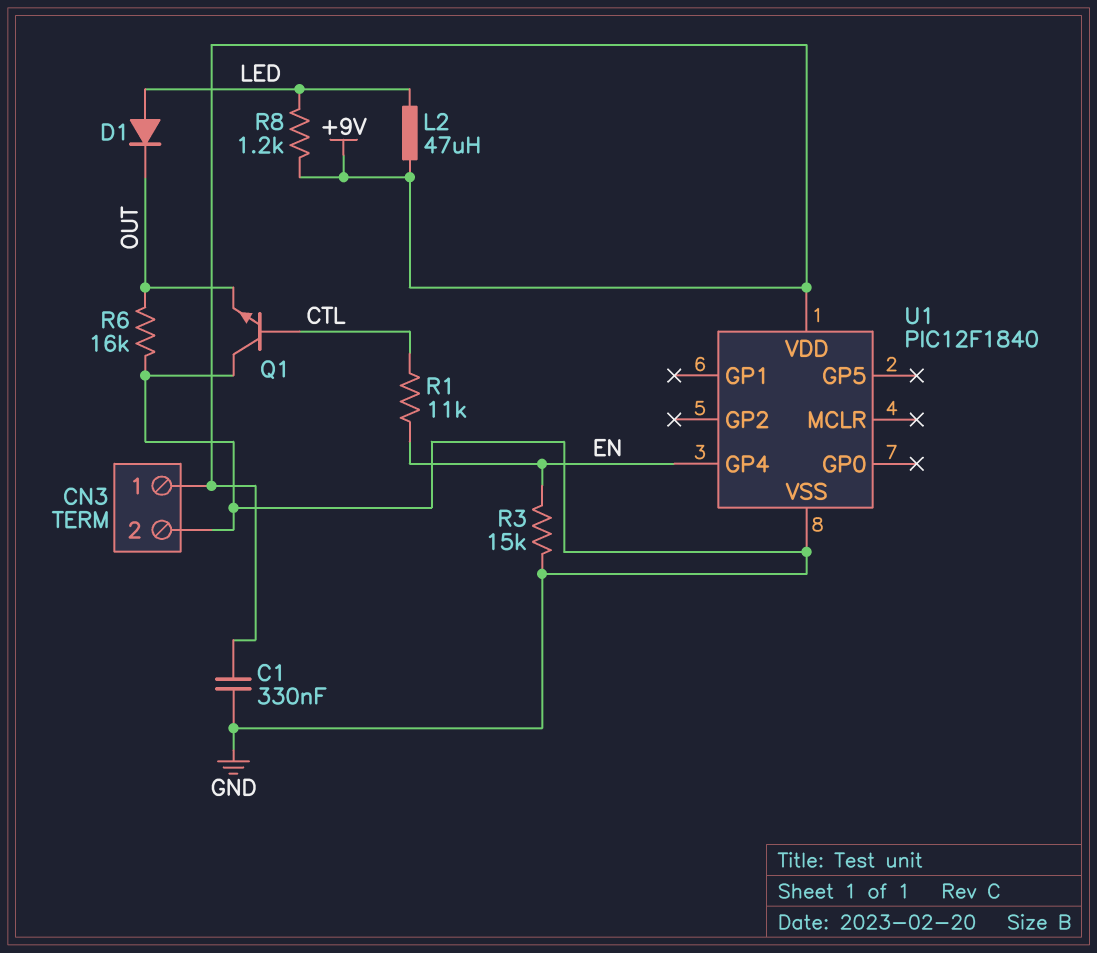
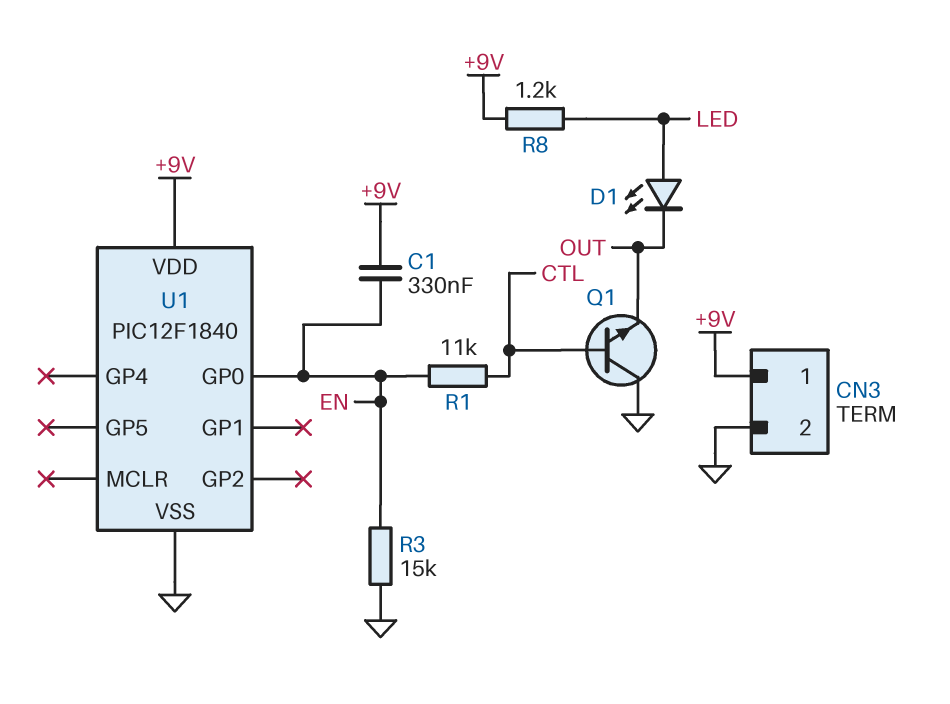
C1: 330nF (+9V, GND) -> 330nF (+9V, EN)
D1: diode (A LED, K OUT) -> LED (A LED, K OUT)
L2: 47uH (+9V, LED) -> none
R6: 16k (GND, OUT) -> none
U1 pin GP0: none -> EN
U1 pin GP4: EN -> none

